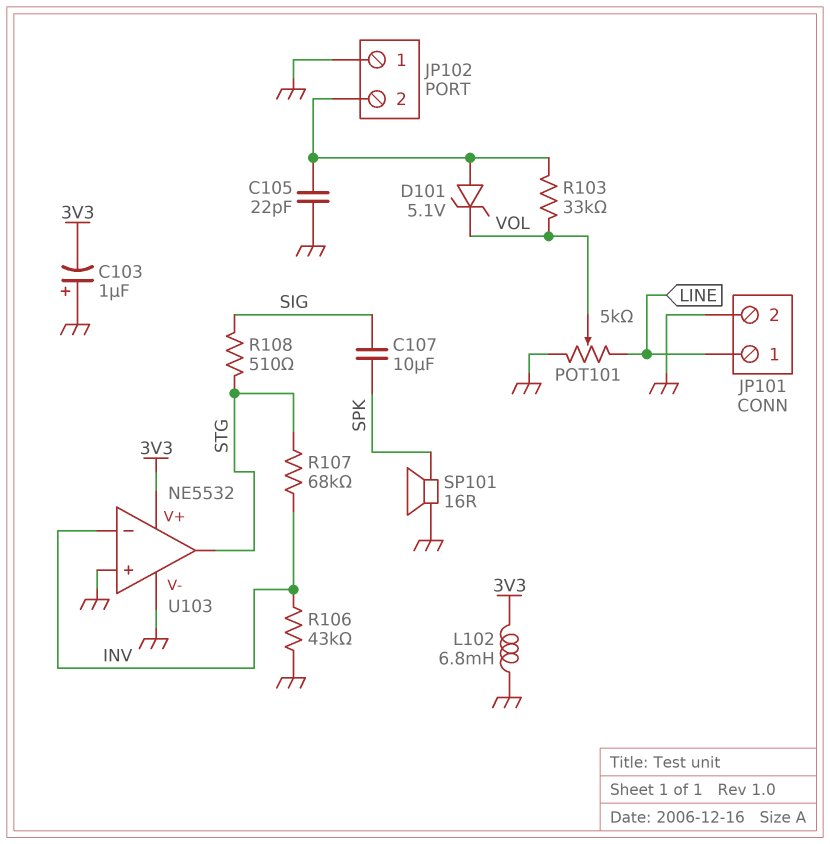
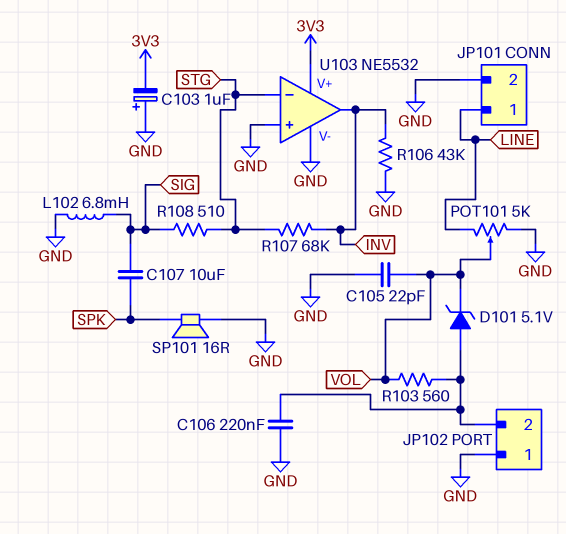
C105: 22pF (GND, JP102/2) -> 22pF (GND, VOL)
C106: none -> 220nF (GND, JP102/2)
L102: 6.8mH (3V3, GND) -> 6.8mH (GND, SIG)
R103: 33k (JP102/2, VOL) -> 560 (JP102/2, VOL)
U103 pin in-: INV -> STG
U103 pin out: STG -> INV

